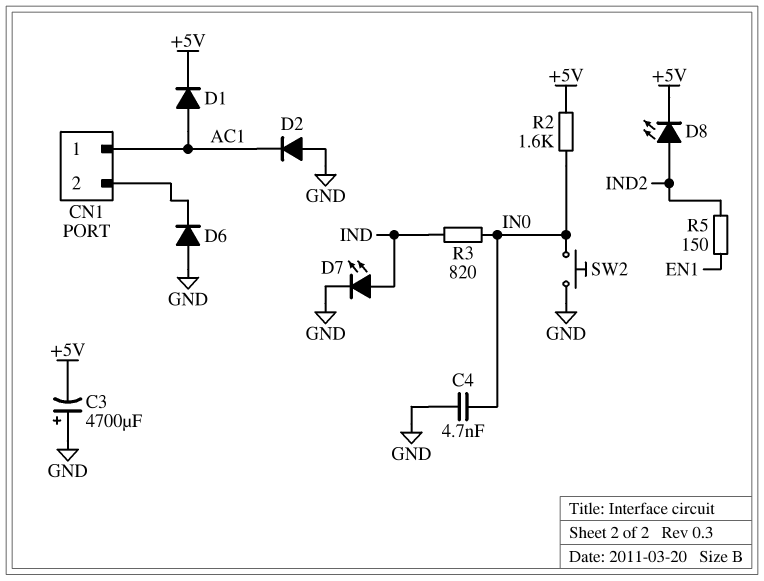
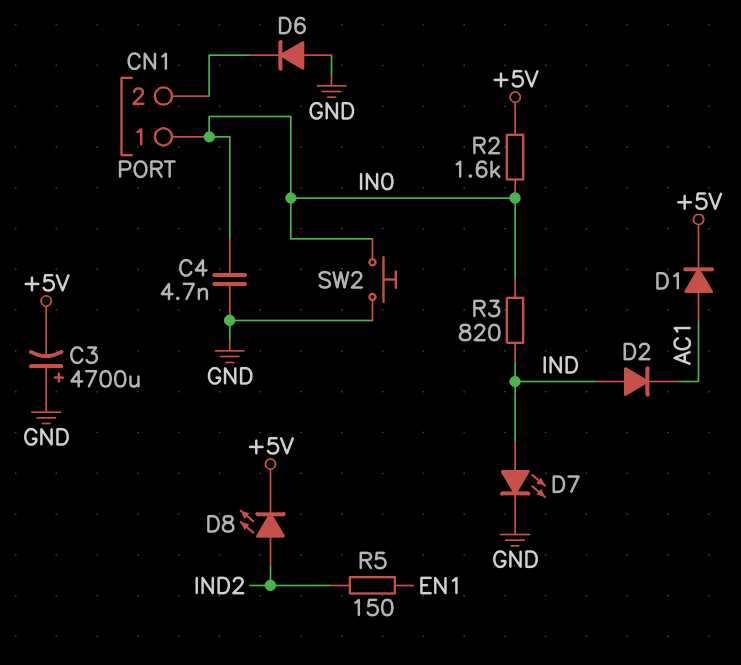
CN1 pin 1: AC1 -> IN0
D2: diode (A GND, K AC1) -> diode (A IND, K AC1)

